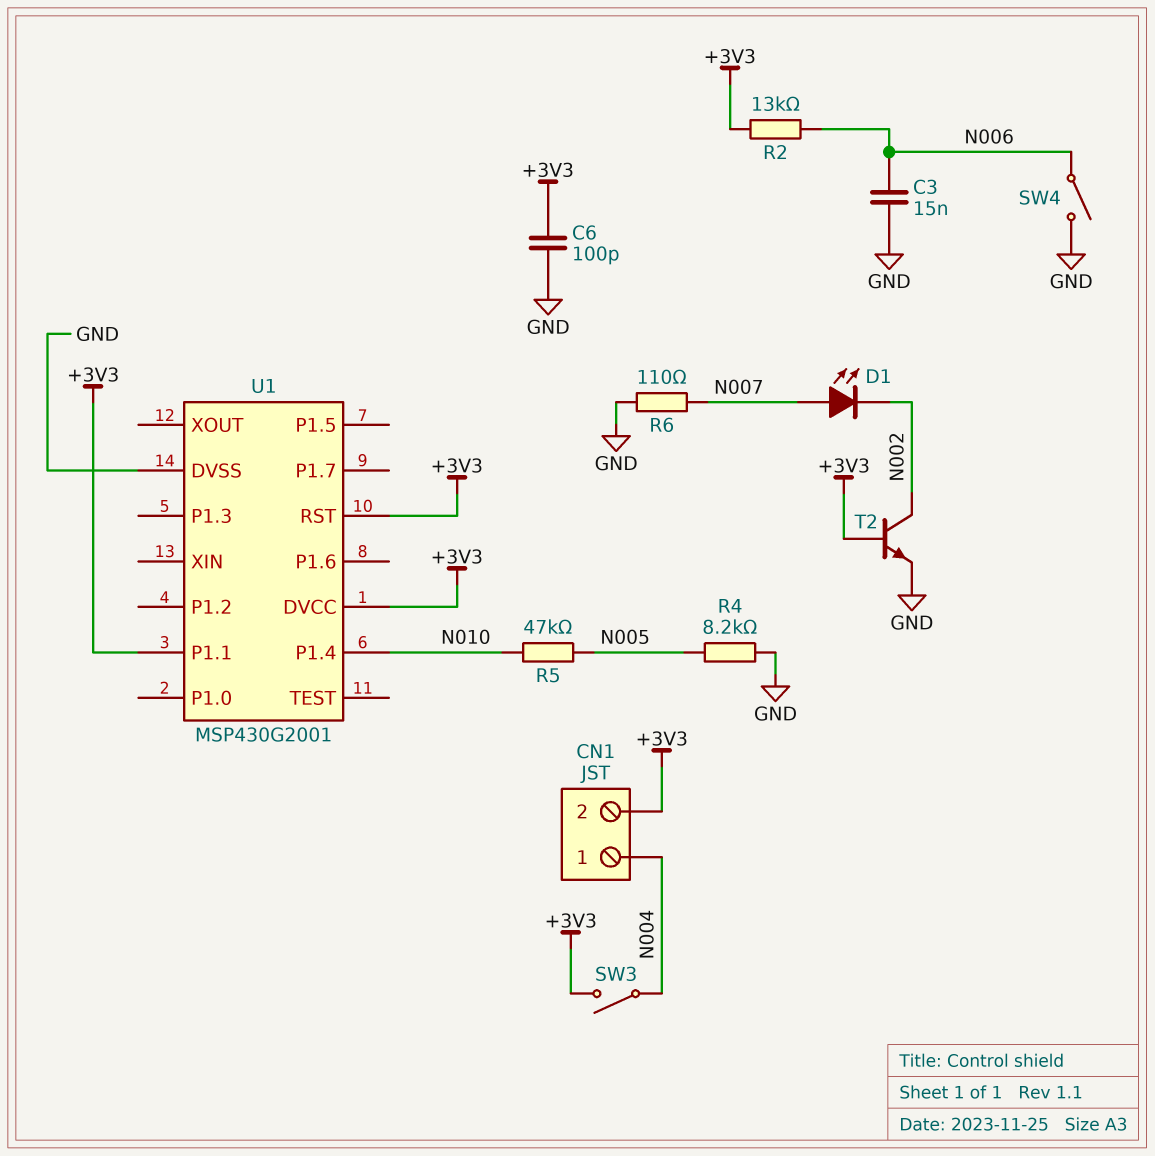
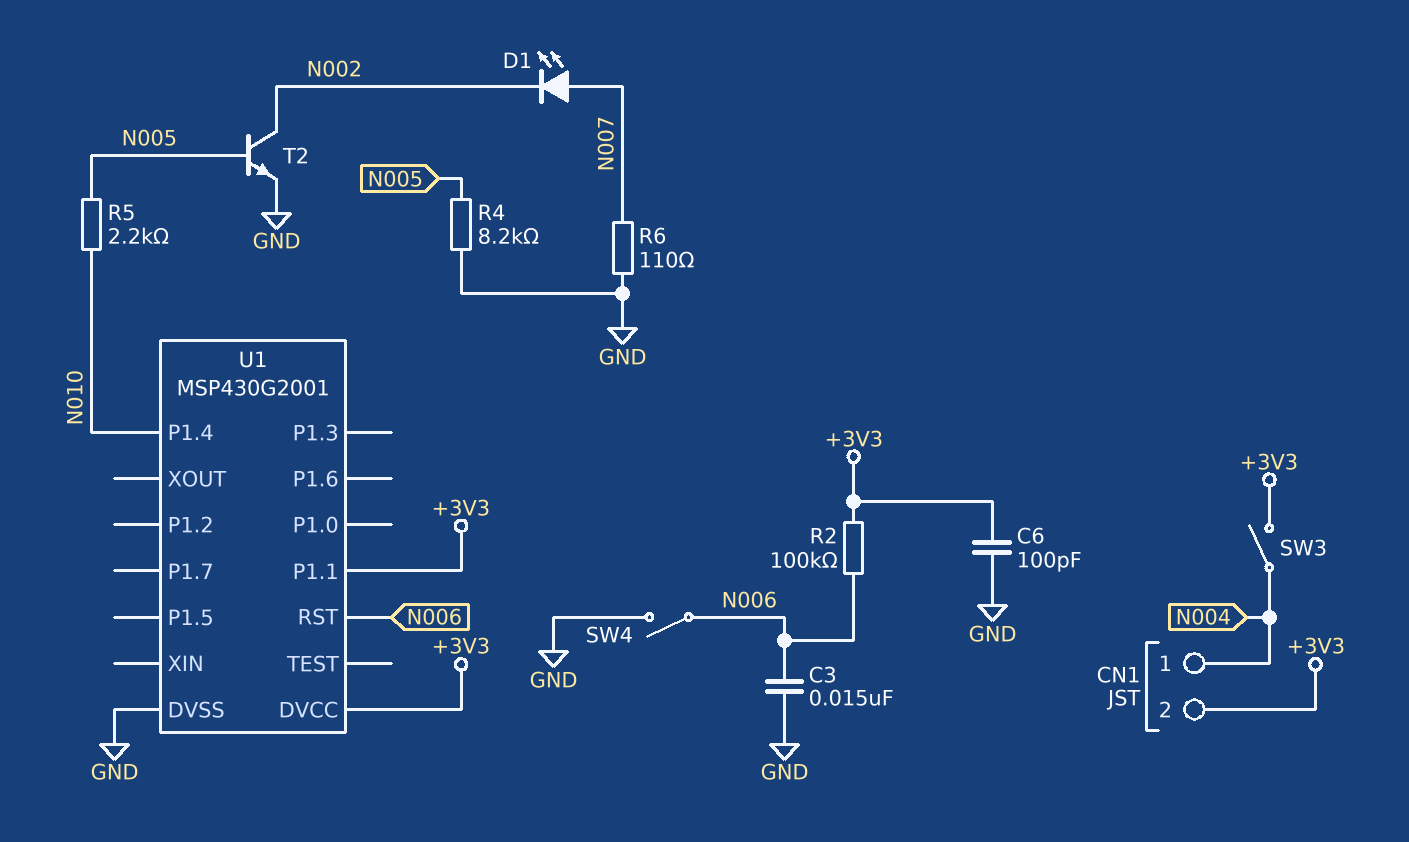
R2: 13k (+3V3, N006) -> 100k (+3V3, N006)
R5: 47k (N005, N010) -> 2.2k (N005, N010)
T2: NPN (B +3V3, C N002, E GND) -> NPN (B N005, C N002, E GND)
U1 pin RST: +3V3 -> N006

